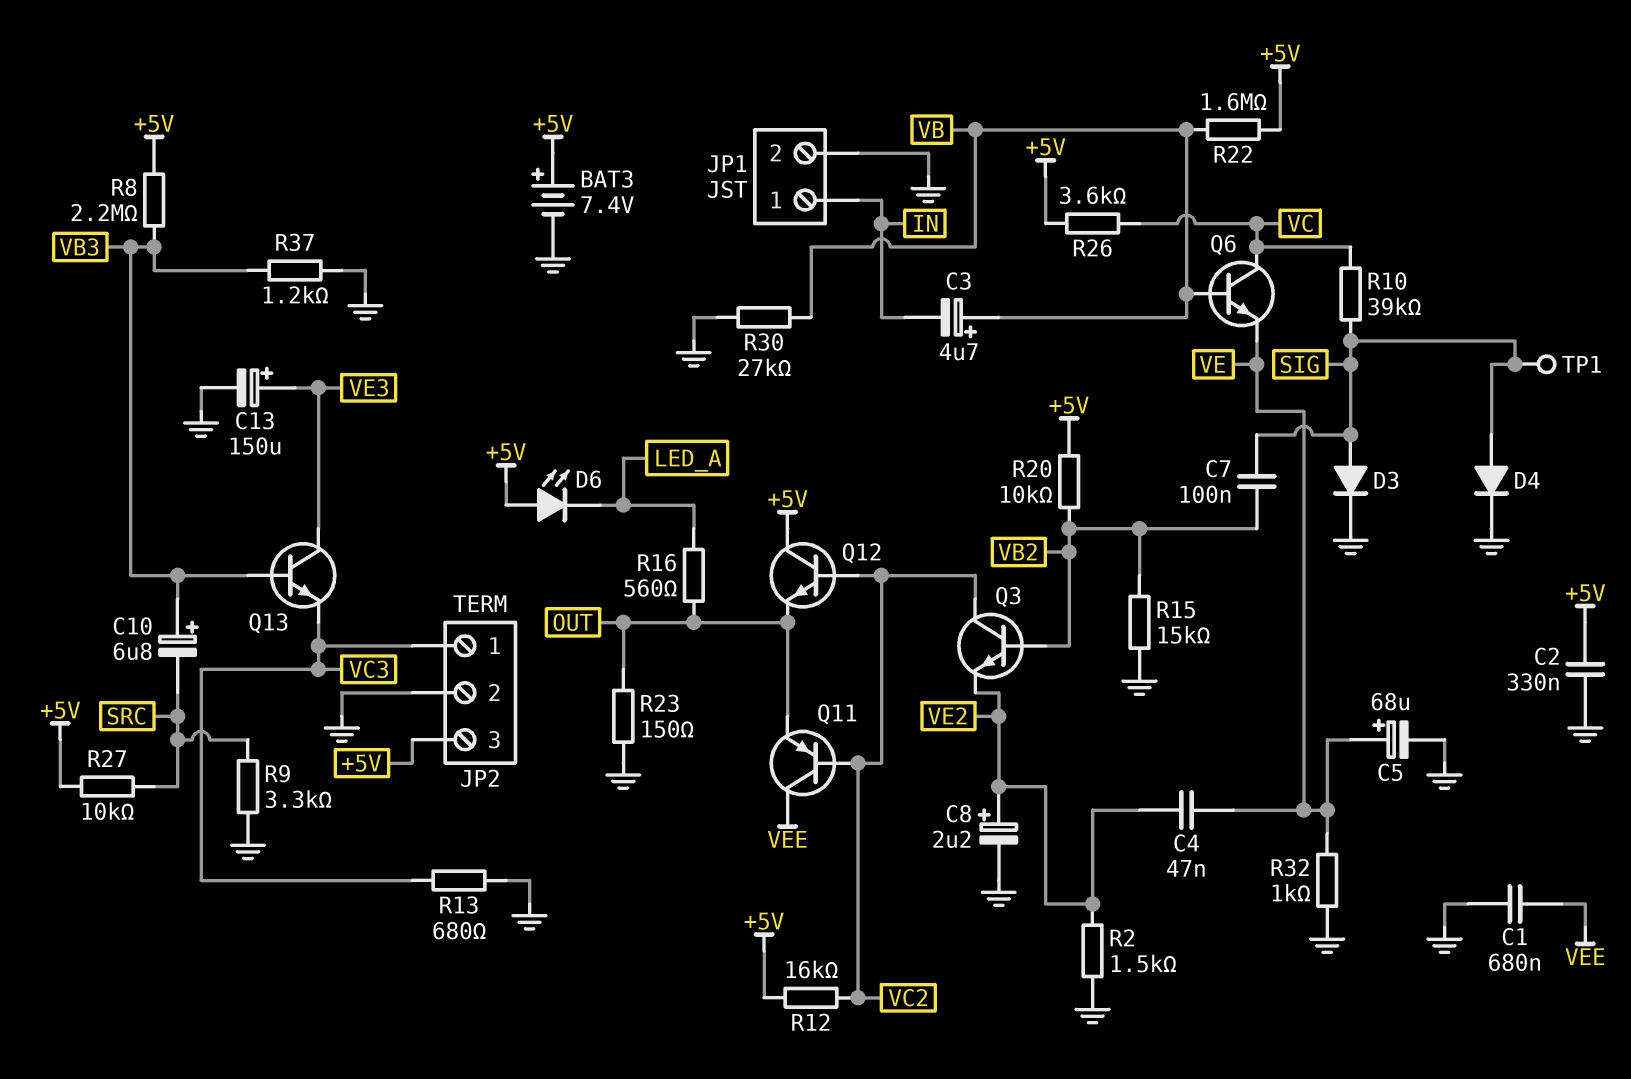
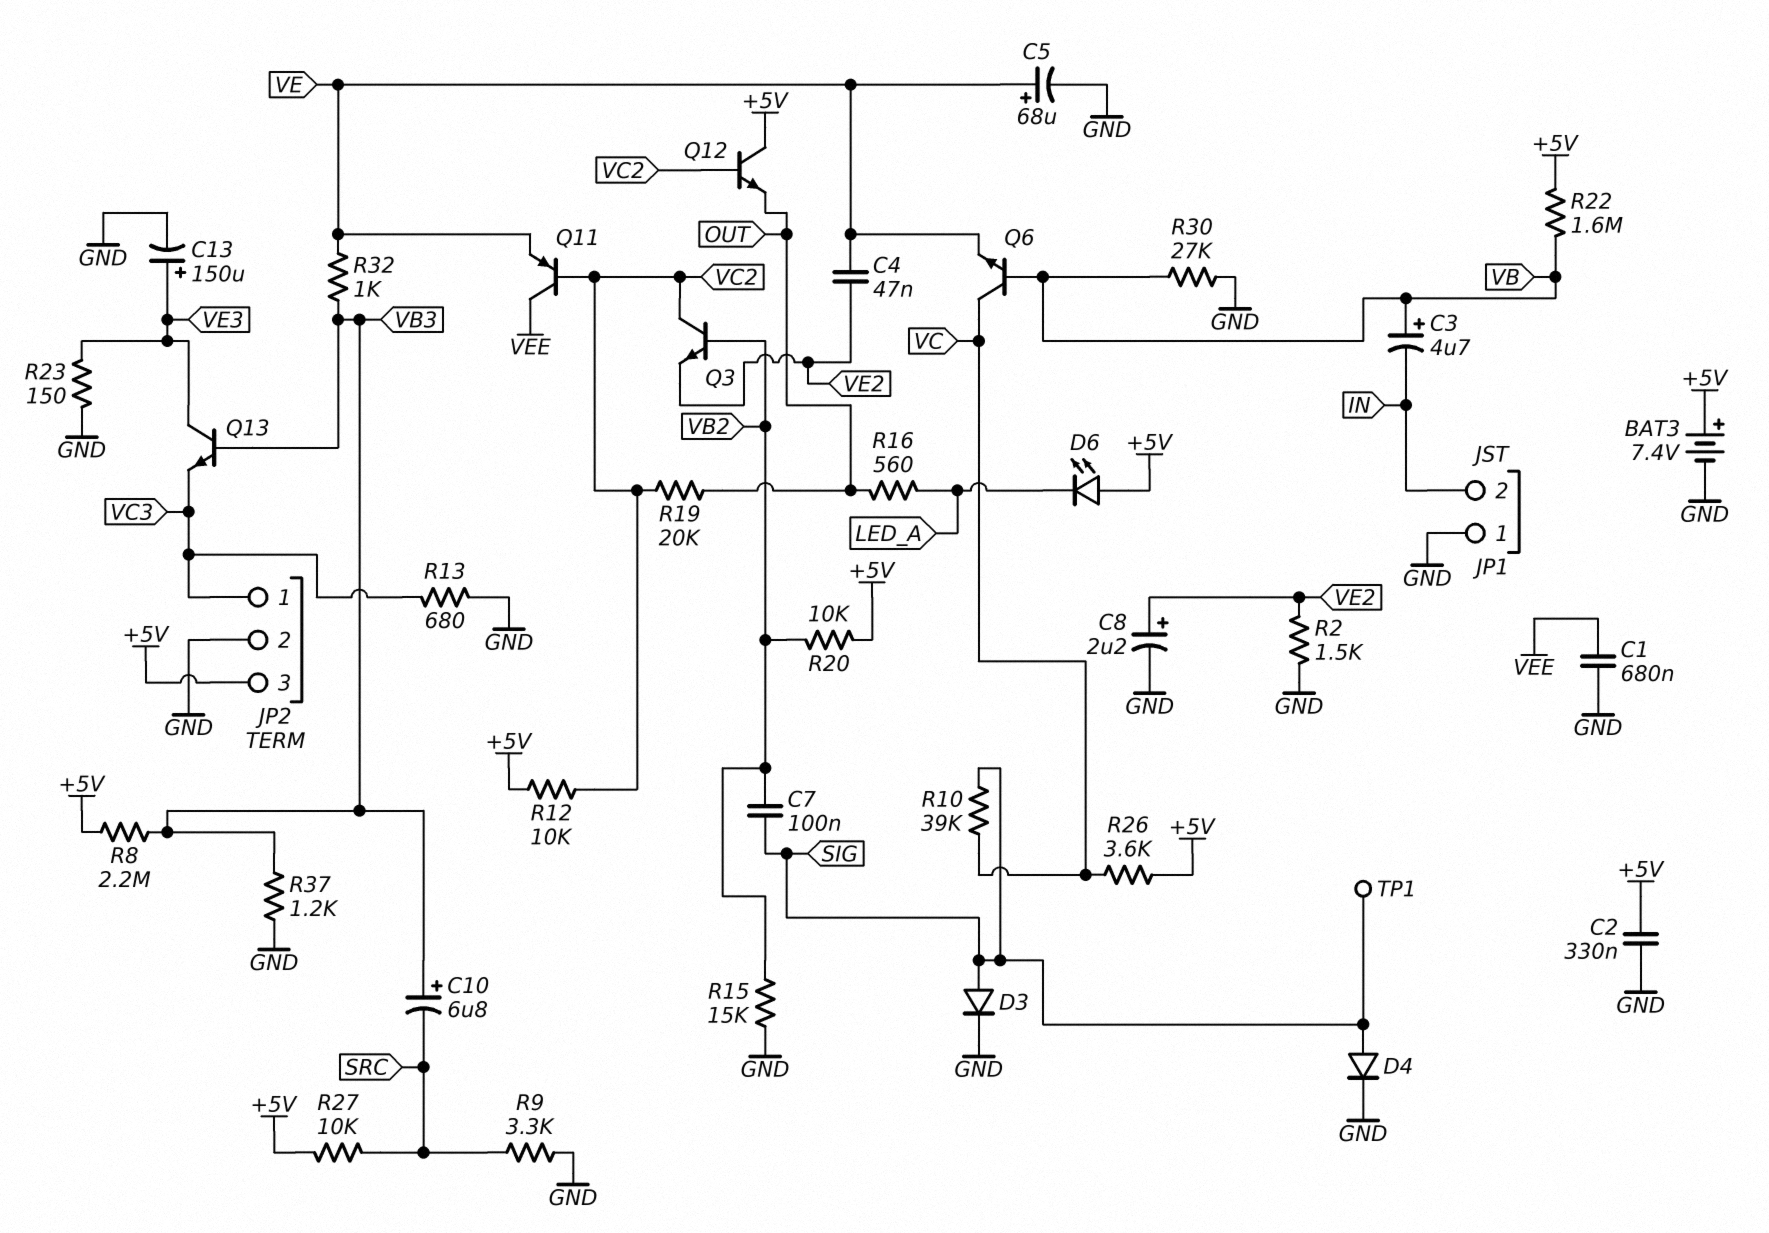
JP1 pin 1: IN -> GND
JP1 pin 2: GND -> IN
Q11: PNP (B VC2, C VEE, E OUT) -> PNP (B VC2, C VEE, E VE)
R12: 16k (+5V, VC2) -> 10k (+5V, VC2)
R19: none -> 20k (OUT, VC2)
R23: 150 (GND, OUT) -> 150 (GND, VE3)
R32: 1k (GND, VE) -> 1k (VB3, VE)

